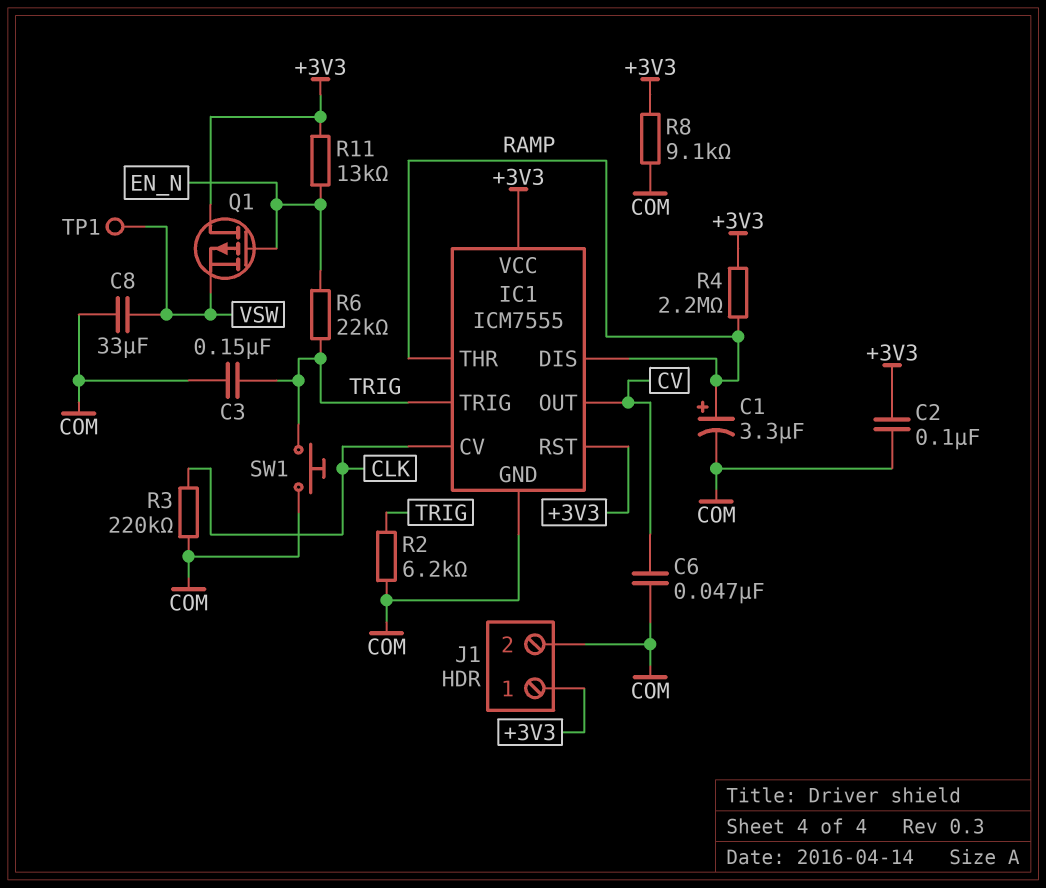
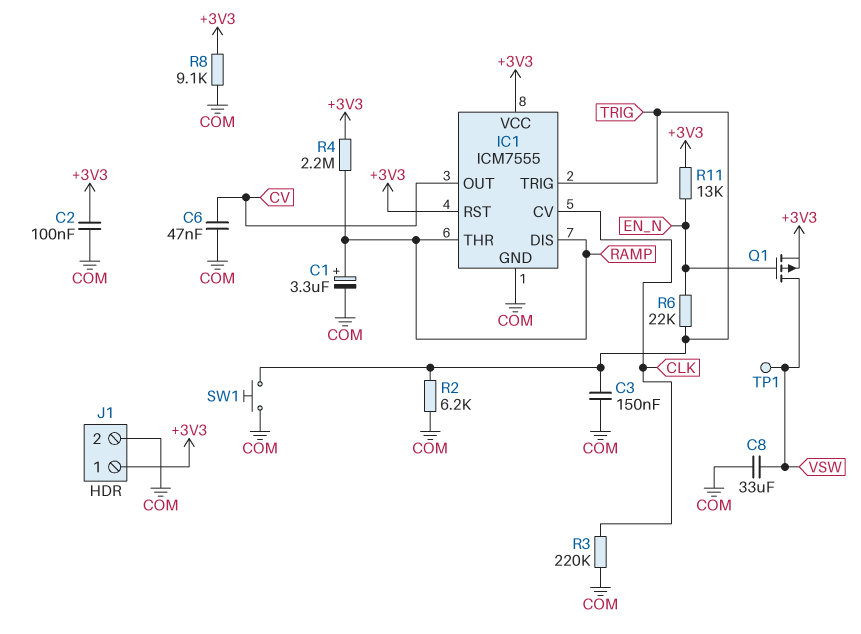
Q1: PMOS (G EN_N, D +3V3, S VSW) -> PMOS (G EN_N, D VSW, S +3V3)

